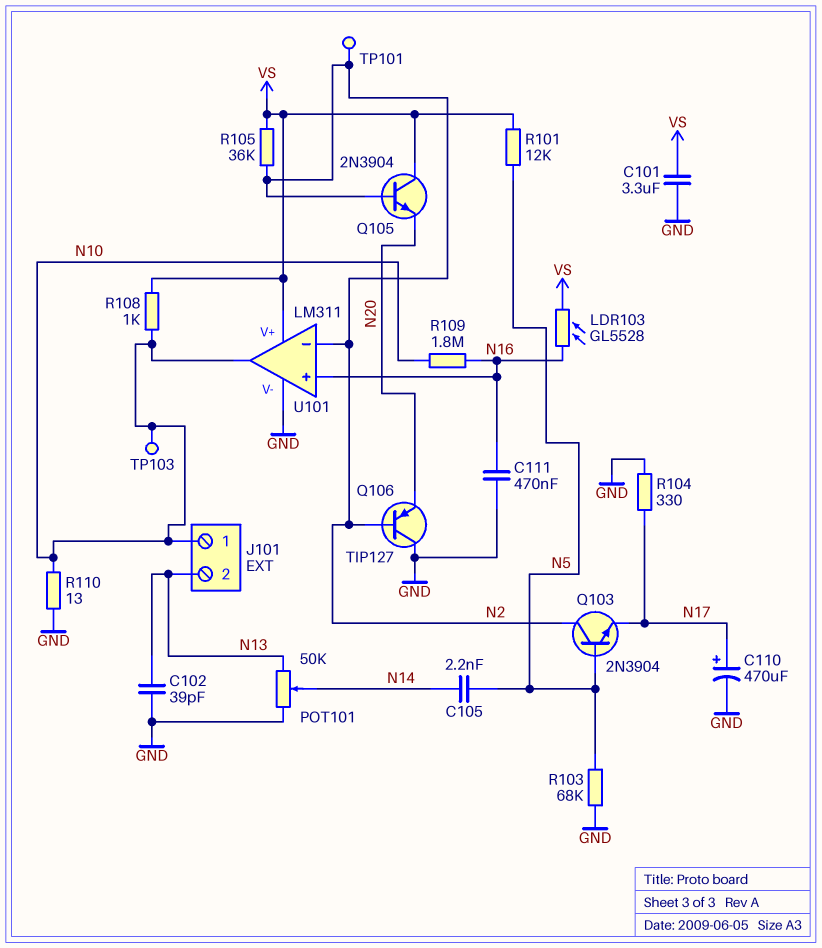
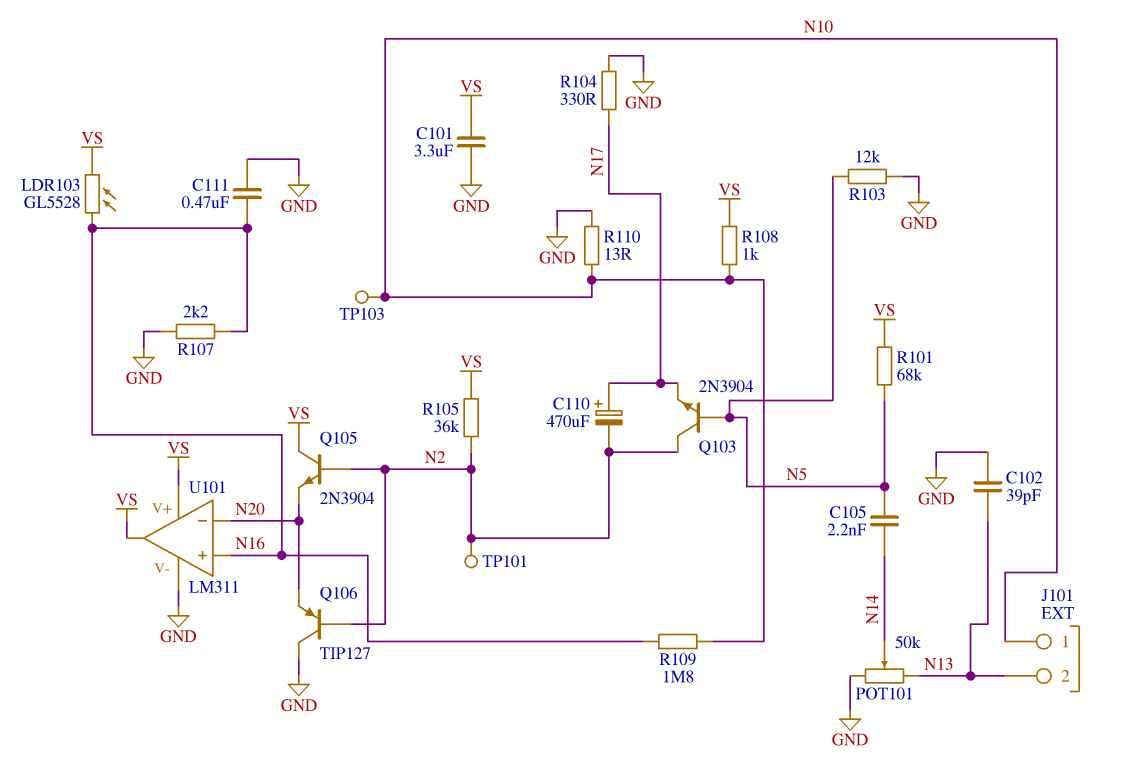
C110: 470uF (plus N17, minus GND) -> 470uF (plus N17, minus N2)
R101: 12k (N5, VS) -> 68k (N5, VS)
R103: 68k (GND, N5) -> 12k (GND, N5)
R107: none -> 2.2k (GND, N16)
U101 pin in-: N2 -> N20
U101 pin out: N10 -> VS

